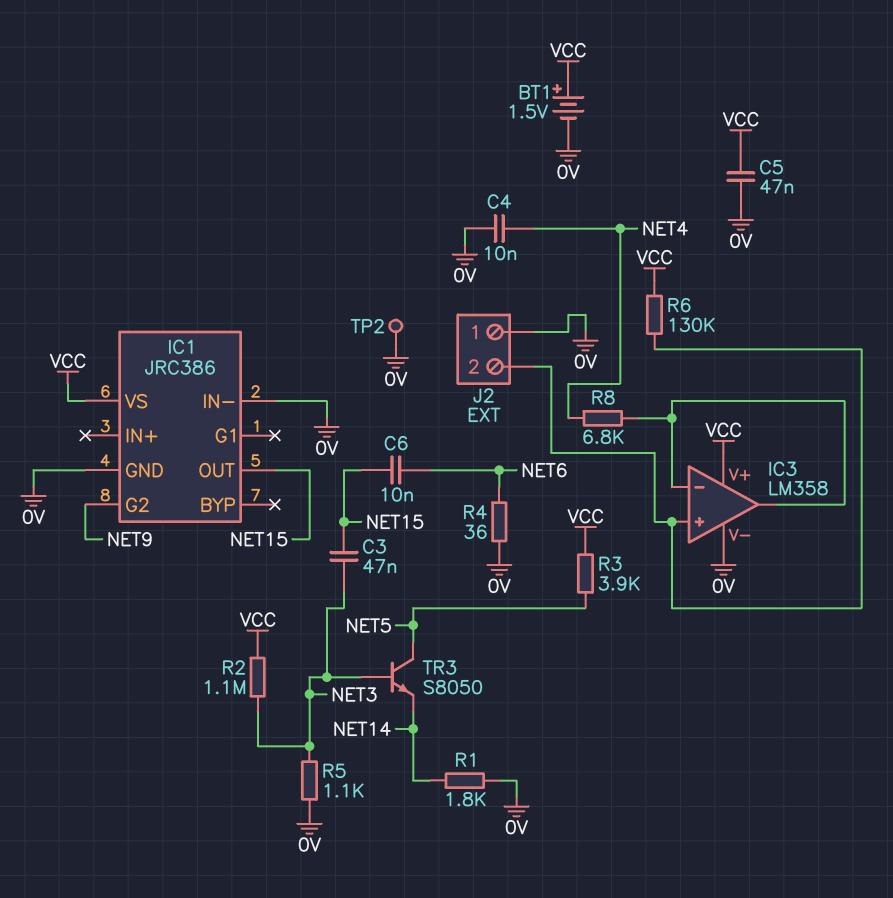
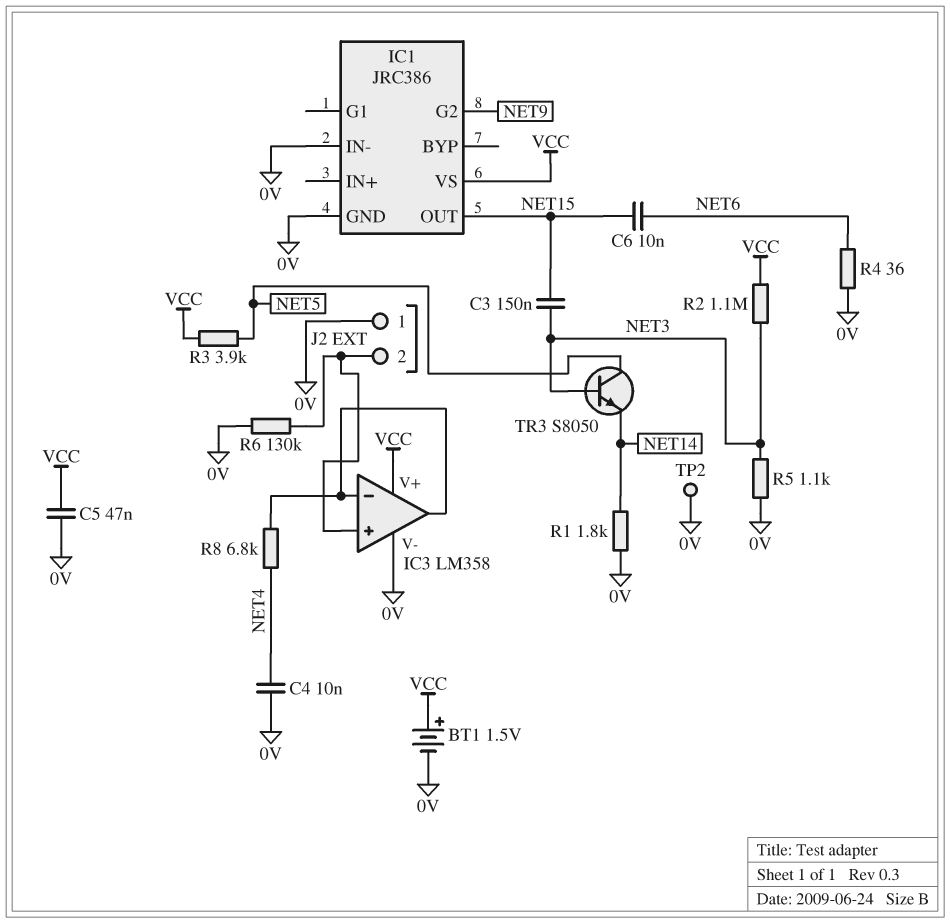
C3: 47nF (NET3, NET15) -> 150nF (NET3, NET15)
R6: 130k (IC3/in+, VCC) -> 130k (0V, IC3/in+)

